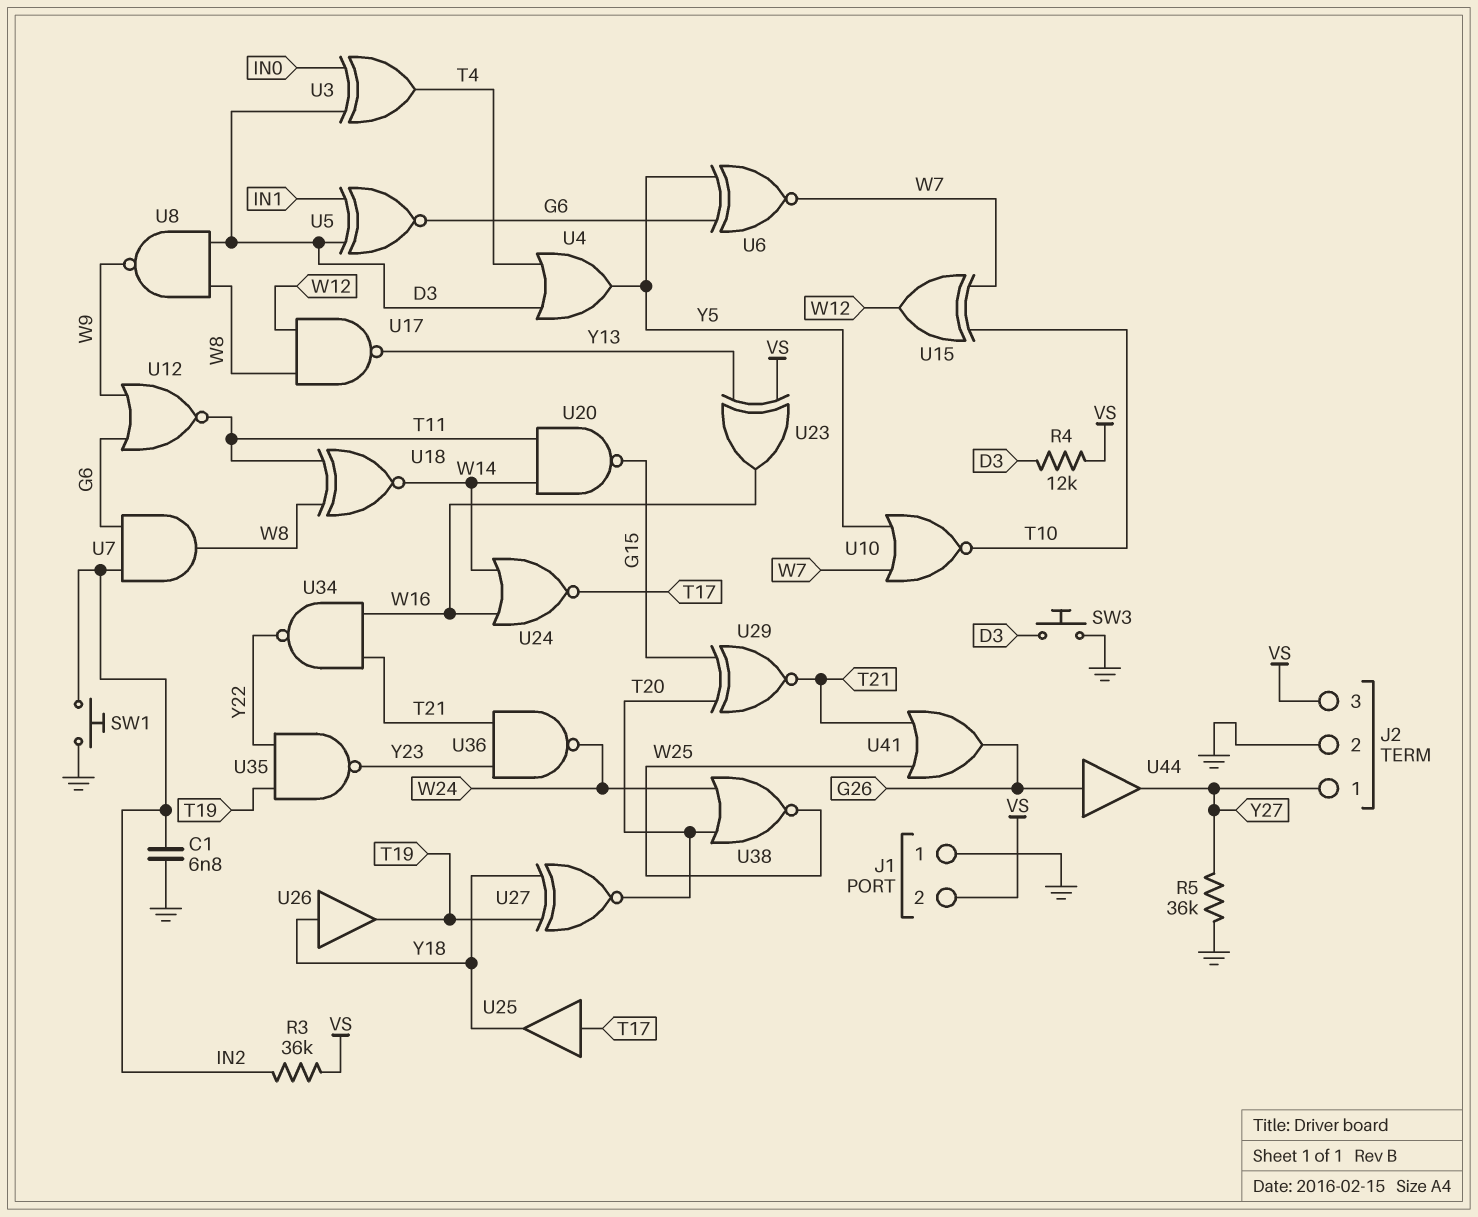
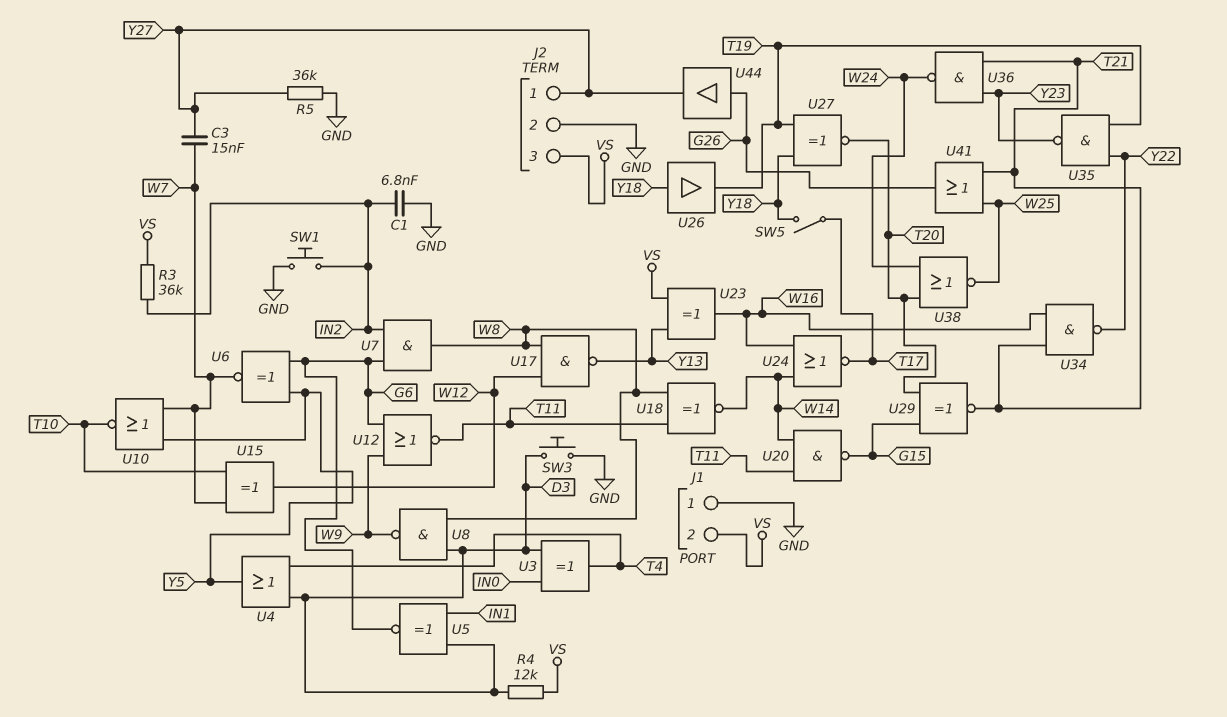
C3: none -> 15nF (W7, Y27)
SW5: none -> switch (T17, Y18)
U25: buffer (in T17, out Y18) -> none

